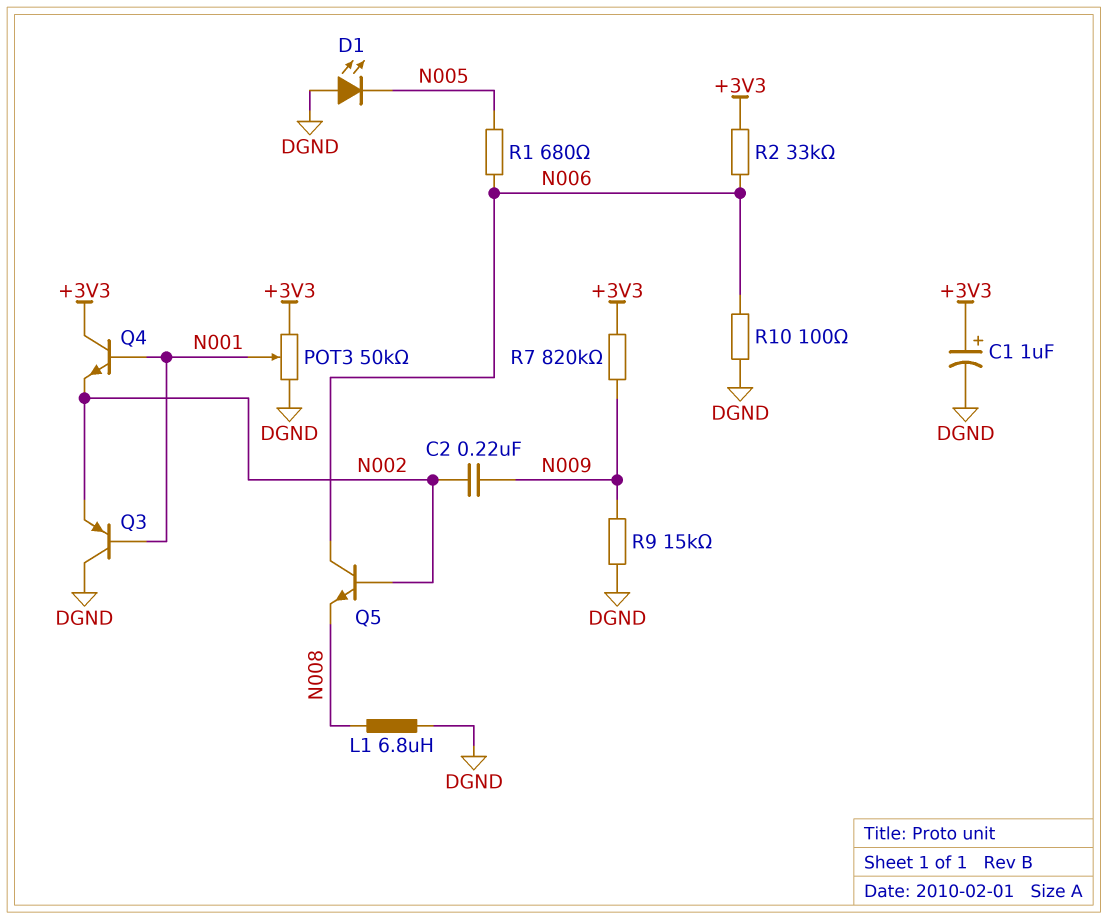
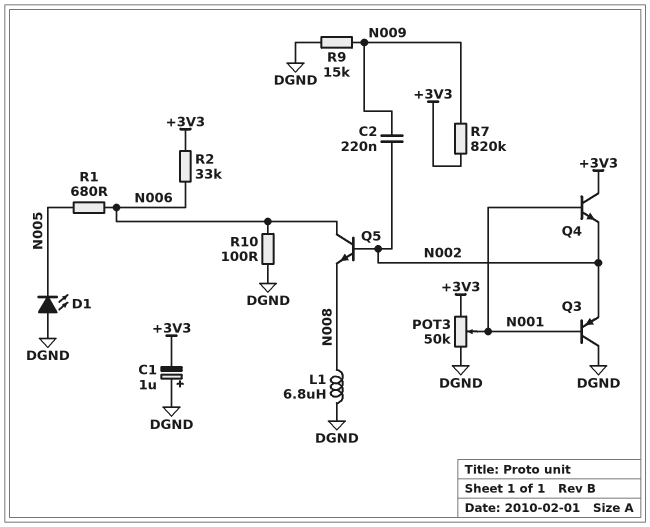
C1: 1uF (plus +3V3, minus DGND) -> 1uF (plus DGND, minus +3V3)

